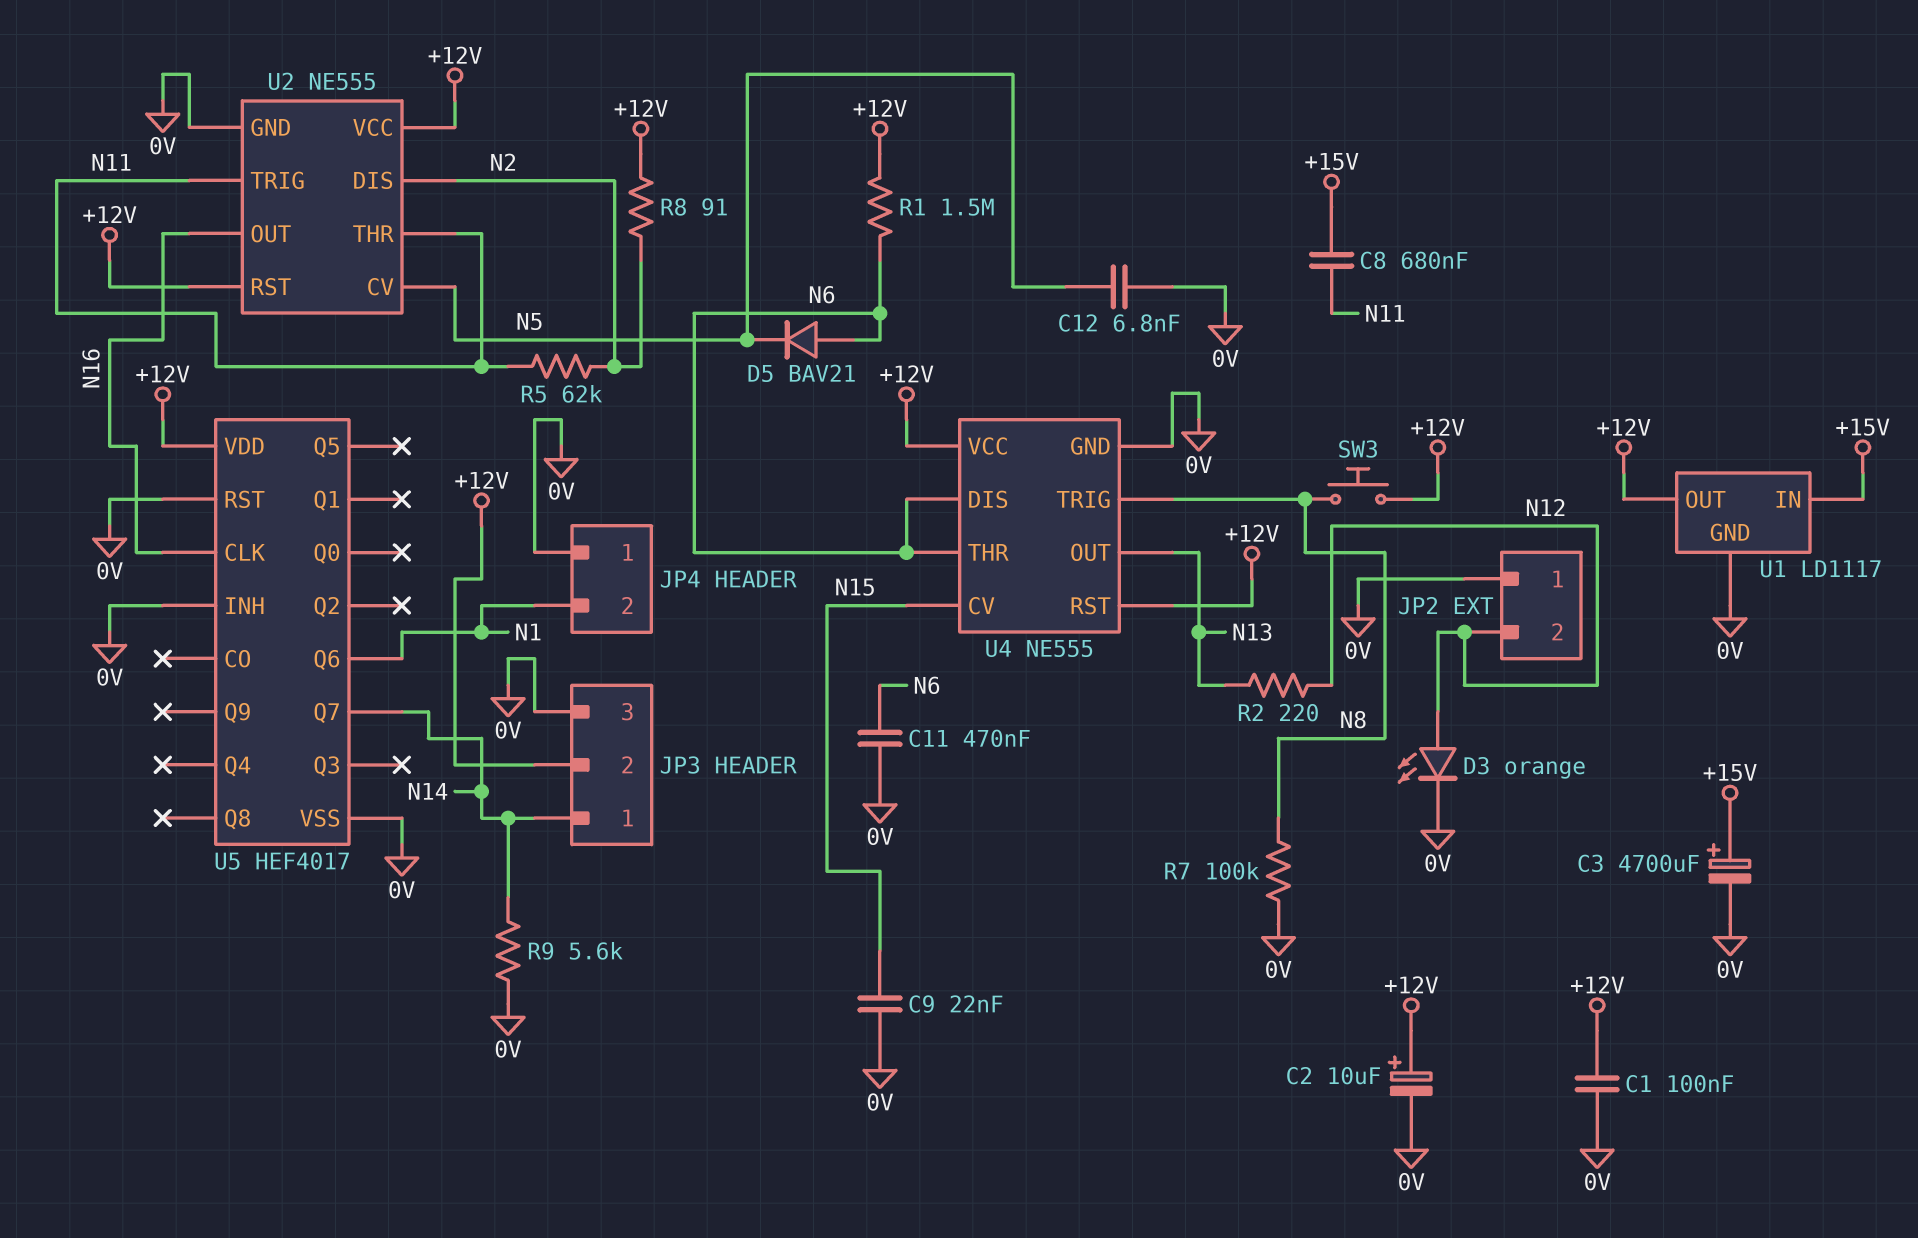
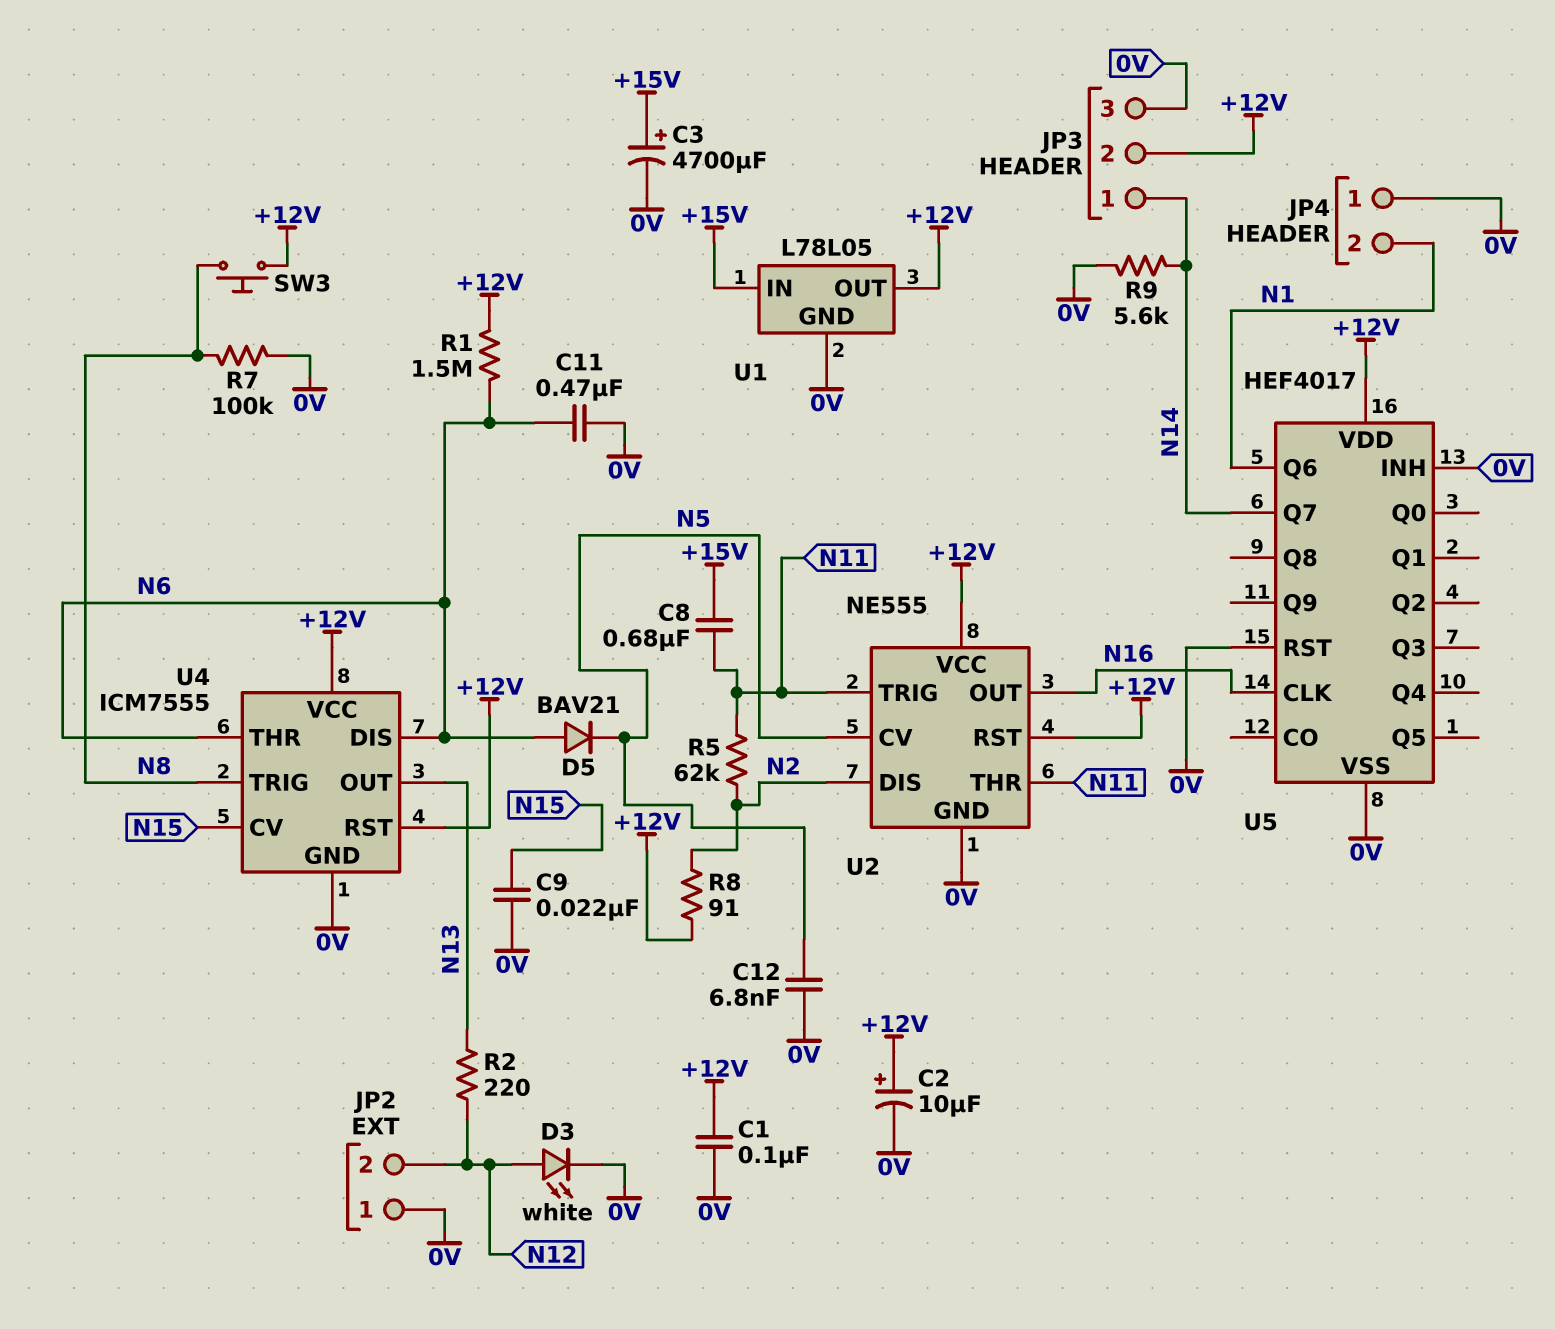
D3: LED orange (A N12, K 0V) -> LED white (A N12, K 0V)
U1: LD1117 -> L78L05
U4: NE555 -> ICM7555

